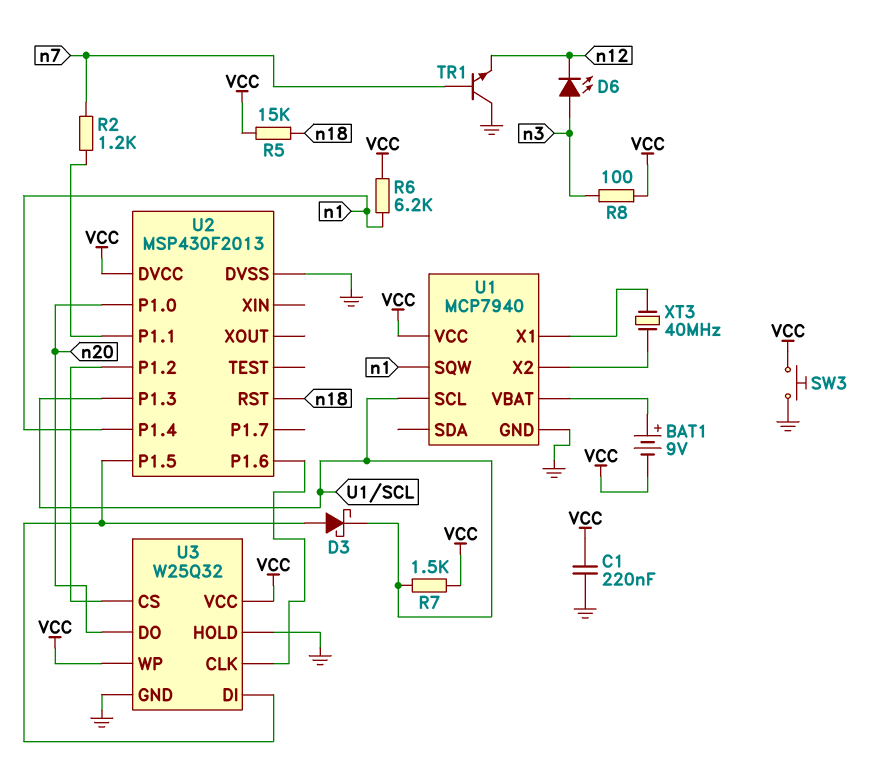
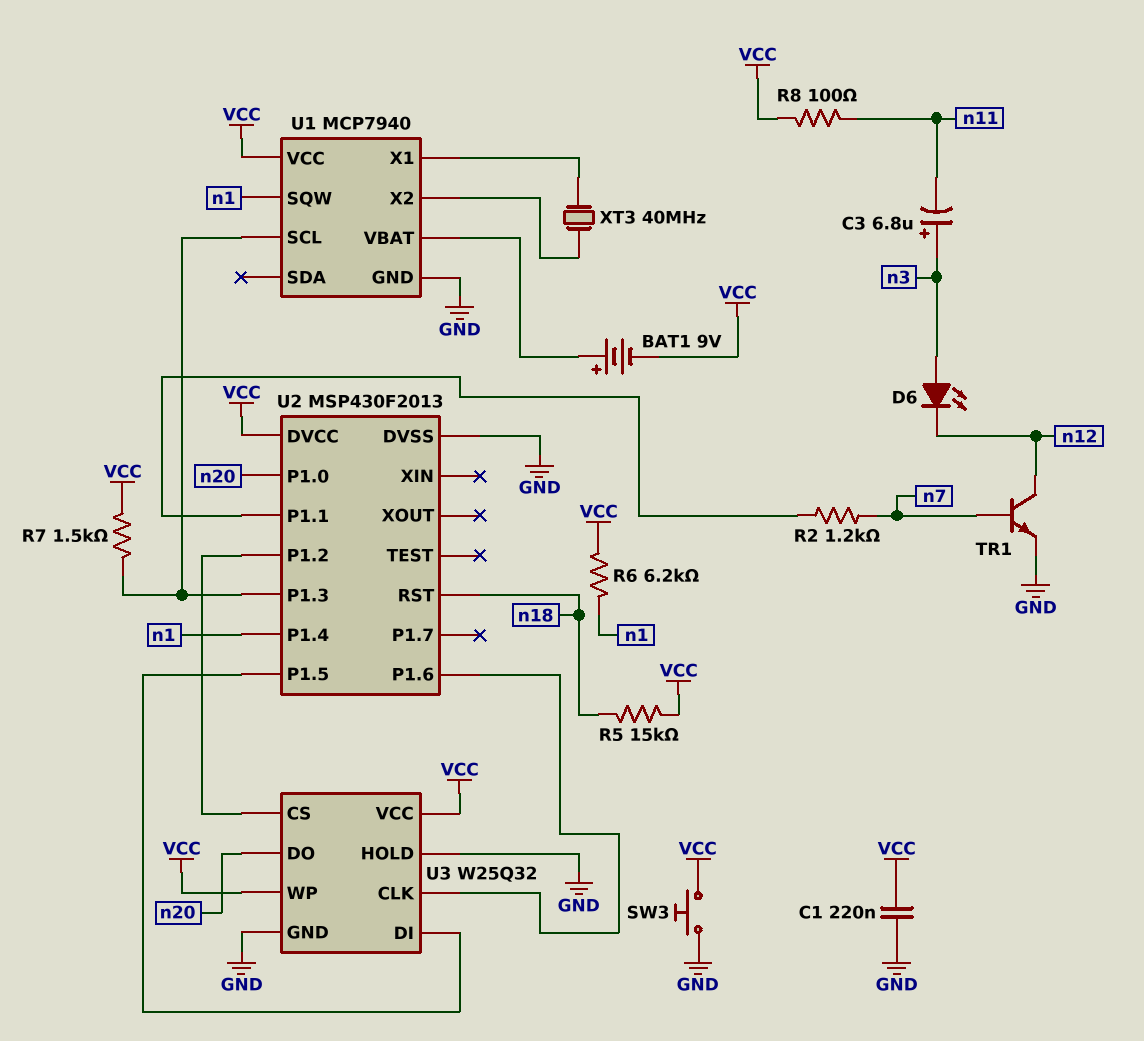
C3: none -> 6.8uF (plus n3, minus n11)
D3: schottky (A U2/P1.5, K U1/SCL) -> none
R8: 100 (VCC, n3) -> 100 (VCC, n11)
TR1: NPN (B n7, C GND, E n12) -> NPN (B n7, C n12, E GND)

